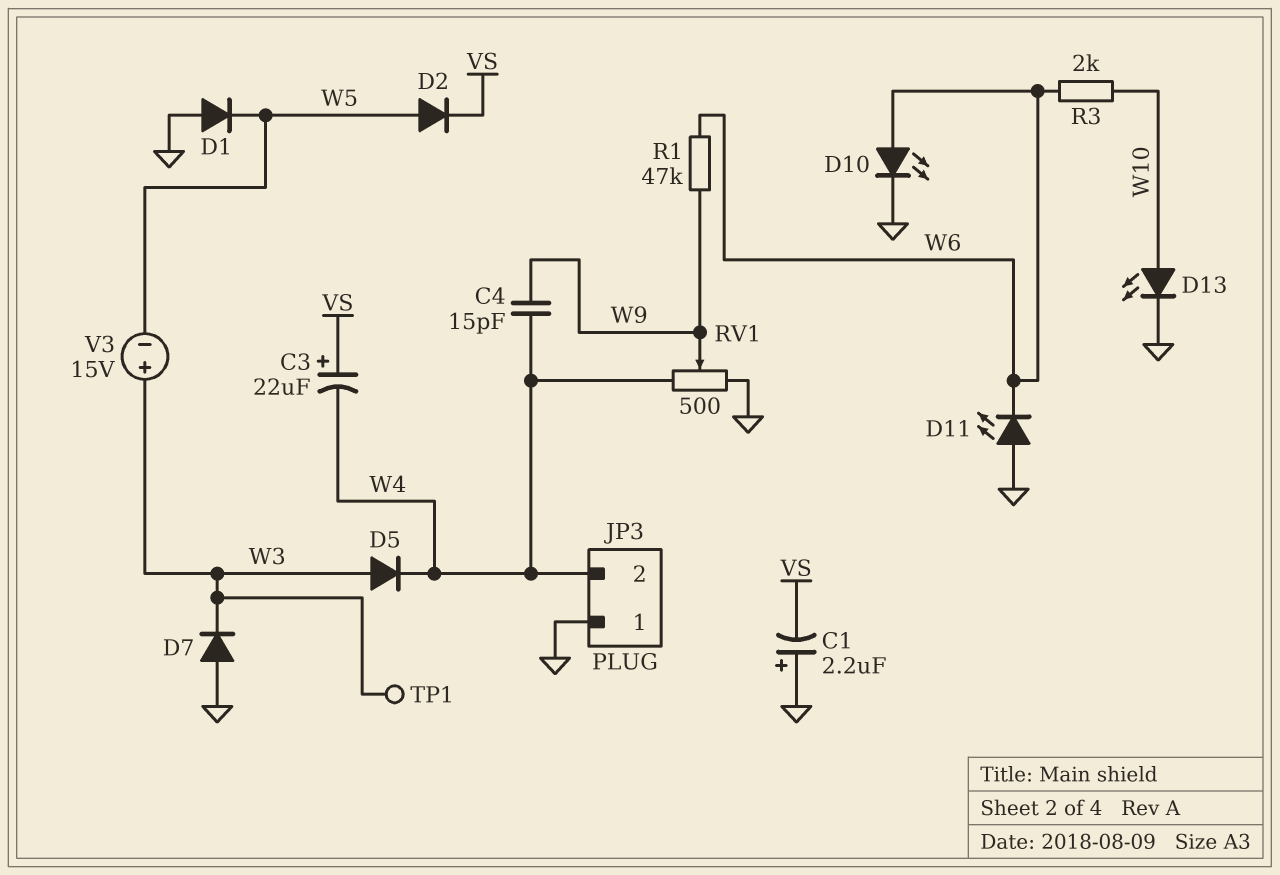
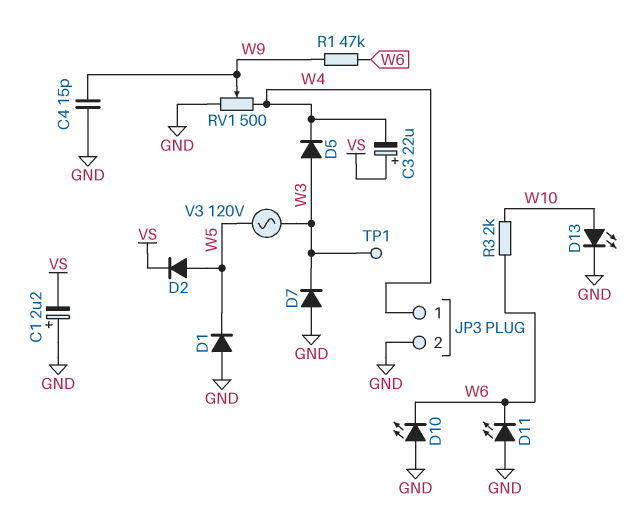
C4: 15pF (W4, W9) -> 15pF (GND, W9)
D10: LED (A W6, K GND) -> LED (A GND, K W6)
JP3 pin 1: GND -> W4
JP3 pin 2: W4 -> GND
V3: 15V (plus W3, minus W5) -> AC 120V (W3, W5)

